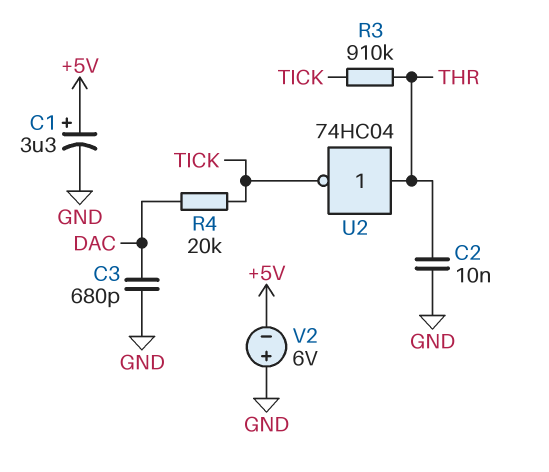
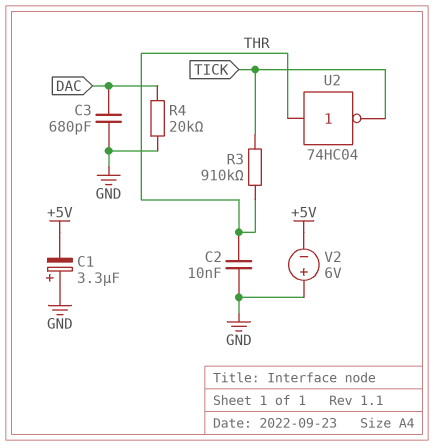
C1: 3.3uF (plus +5V, minus GND) -> 3.3uF (plus GND, minus +5V)
R4: 20k (DAC, TICK) -> 20k (DAC, GND)

